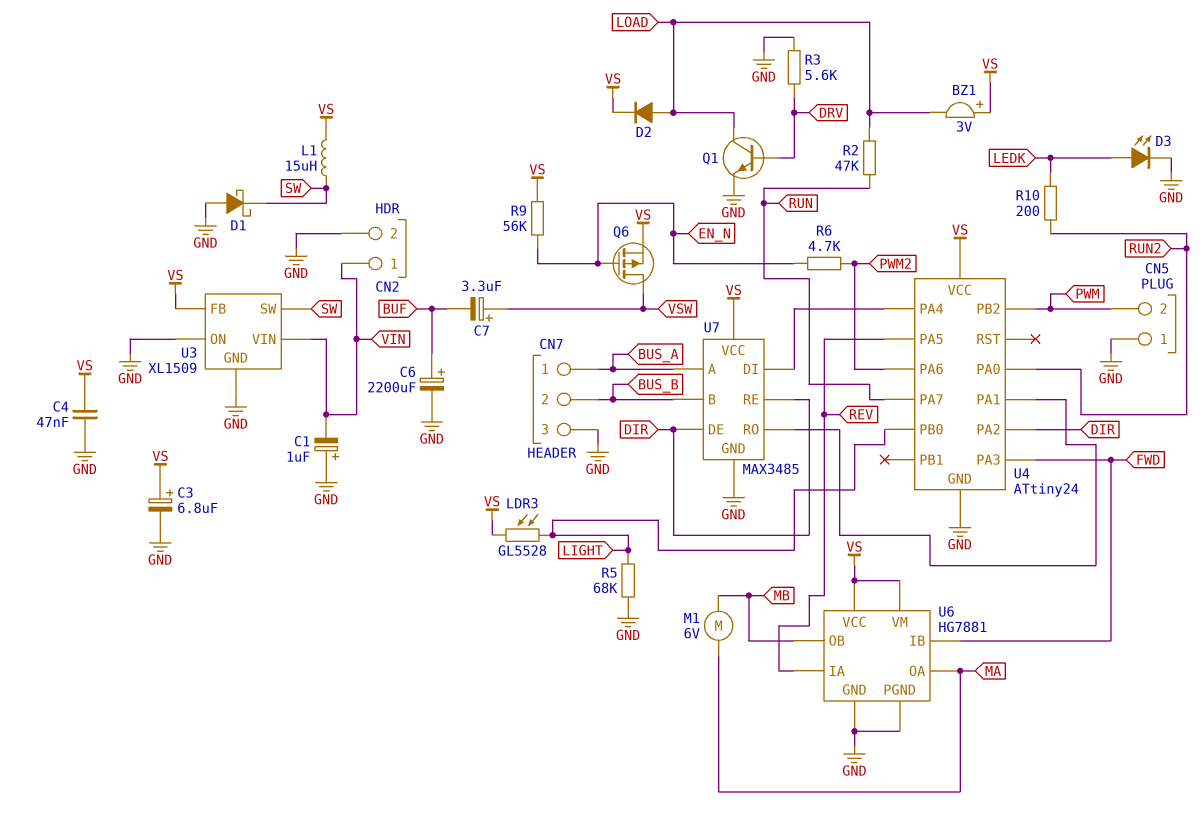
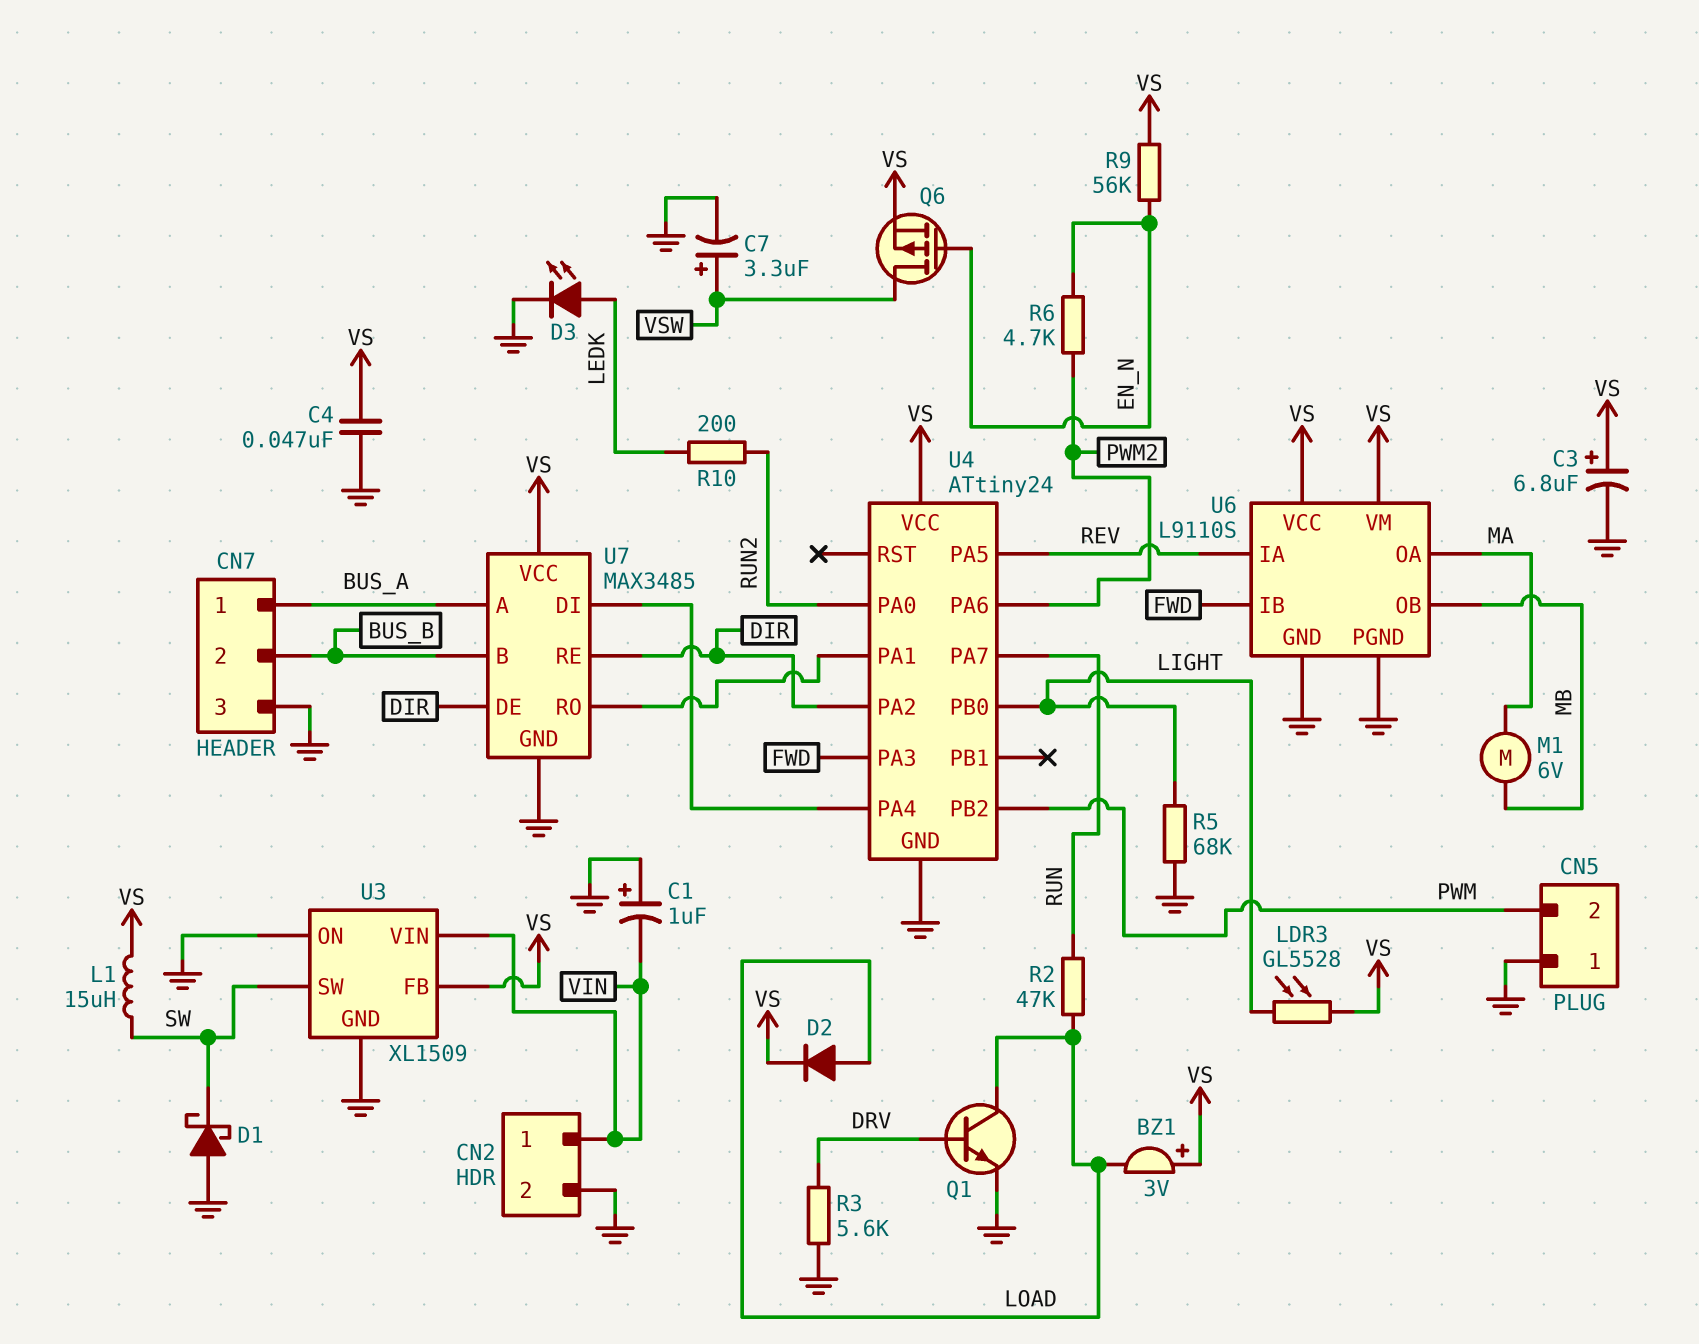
C6: 2200uF (plus BUF, minus GND) -> none
C7: 3.3uF (plus VSW, minus BUF) -> 3.3uF (plus VSW, minus GND)
U6: HG7881 -> L9110S

